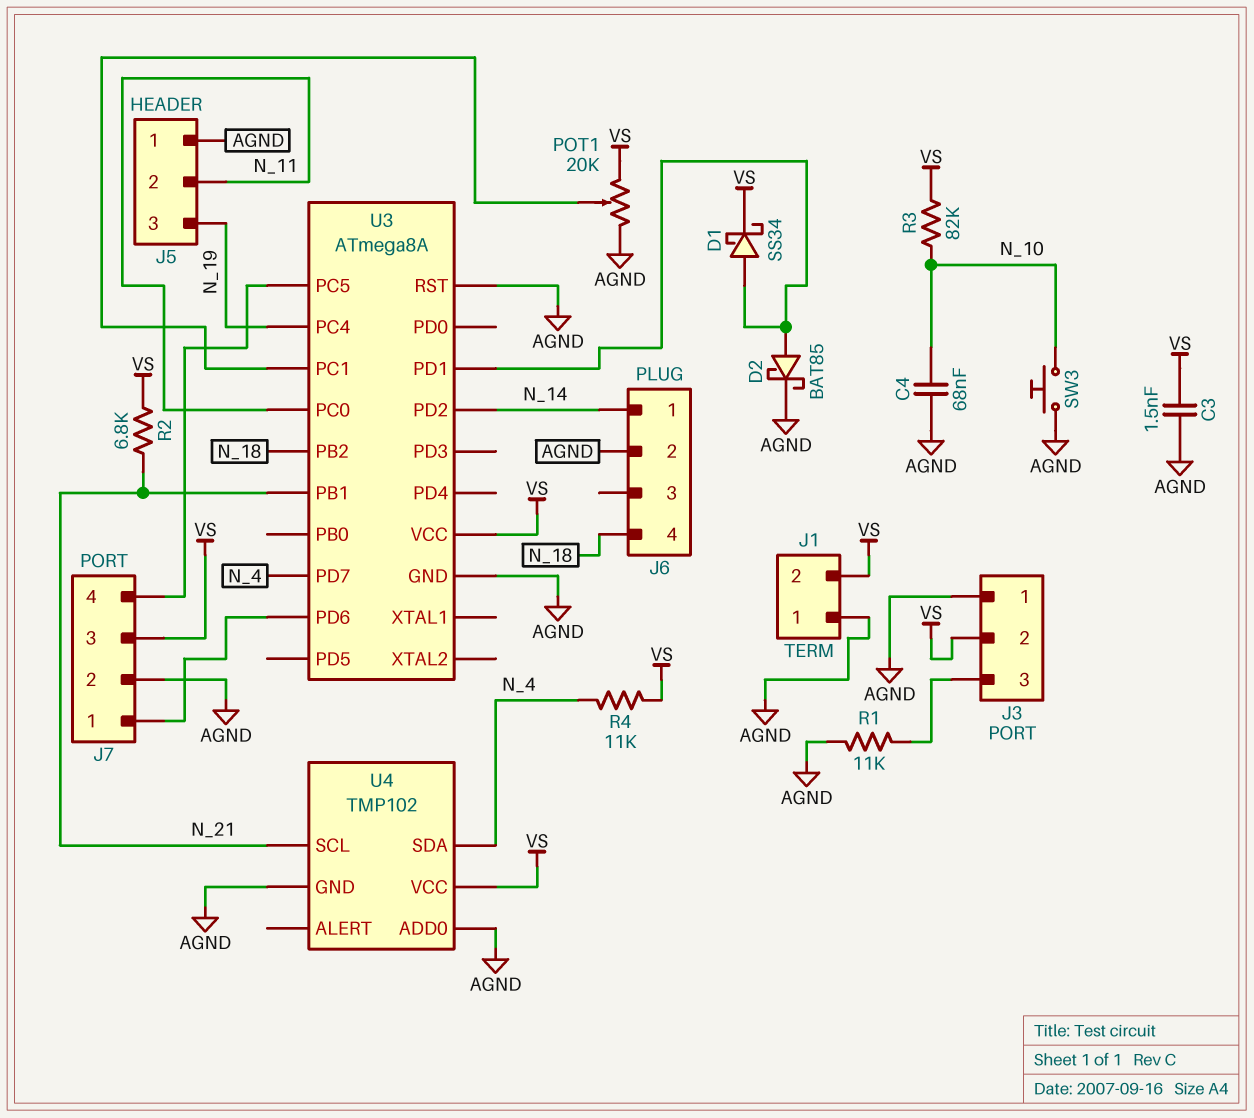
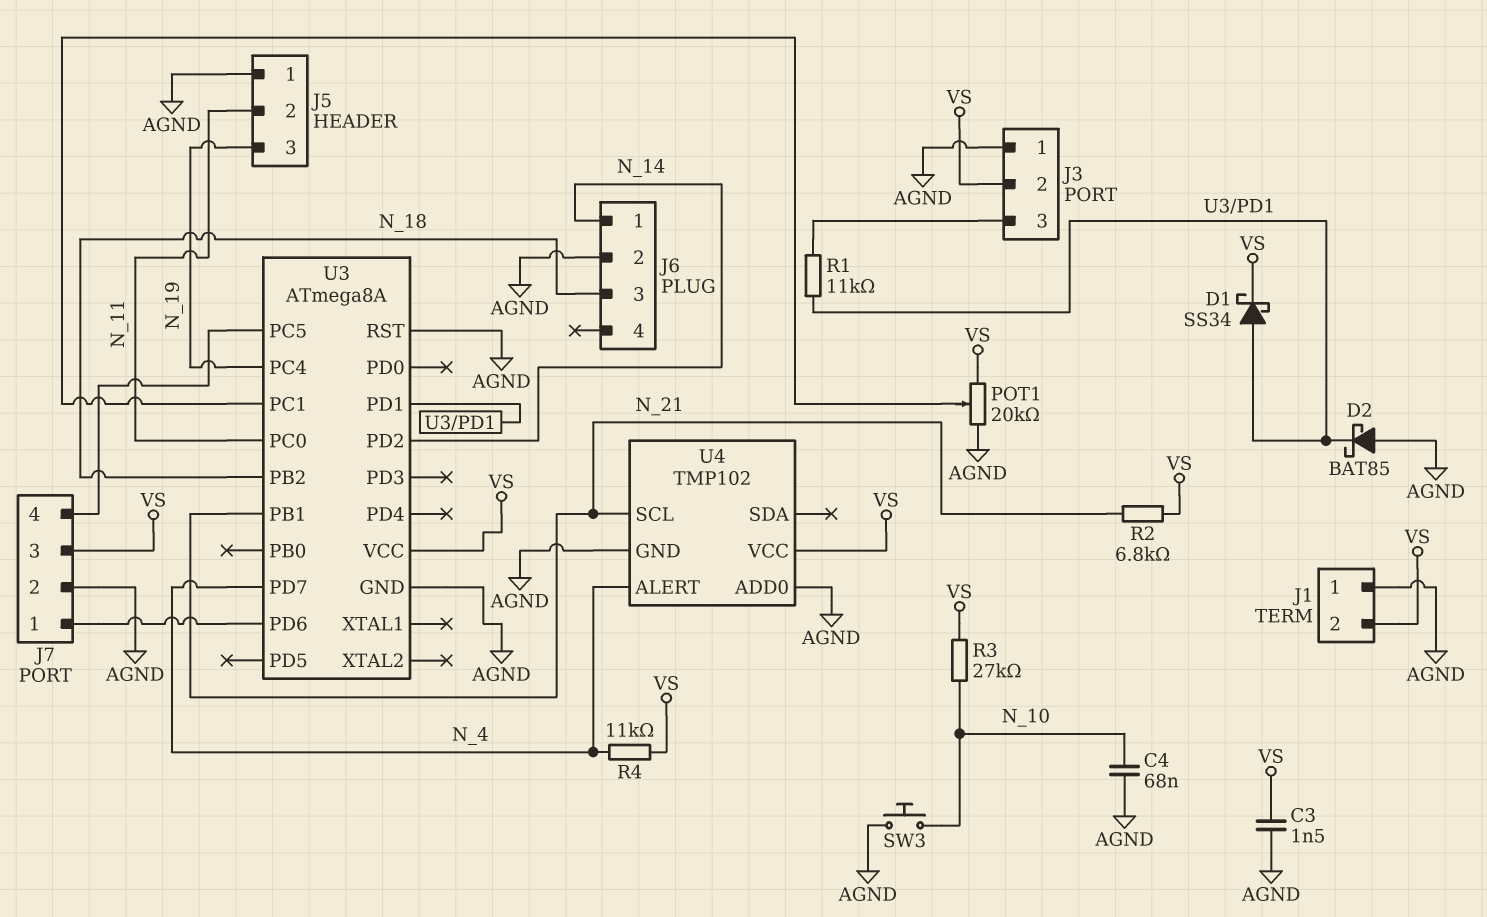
D2: schottky BAT85 (A U3/PD1, K AGND) -> schottky BAT85 (A AGND, K U3/PD1)
J6 pin 3: none -> N_18
J6 pin 4: N_18 -> none
R1: 11k (AGND, J3/3) -> 11k (J3/3, U3/PD1)
R3: 82k (N_10, VS) -> 27k (N_10, VS)
U4 pin ALERT: none -> N_4
U4 pin SDA: N_4 -> none

